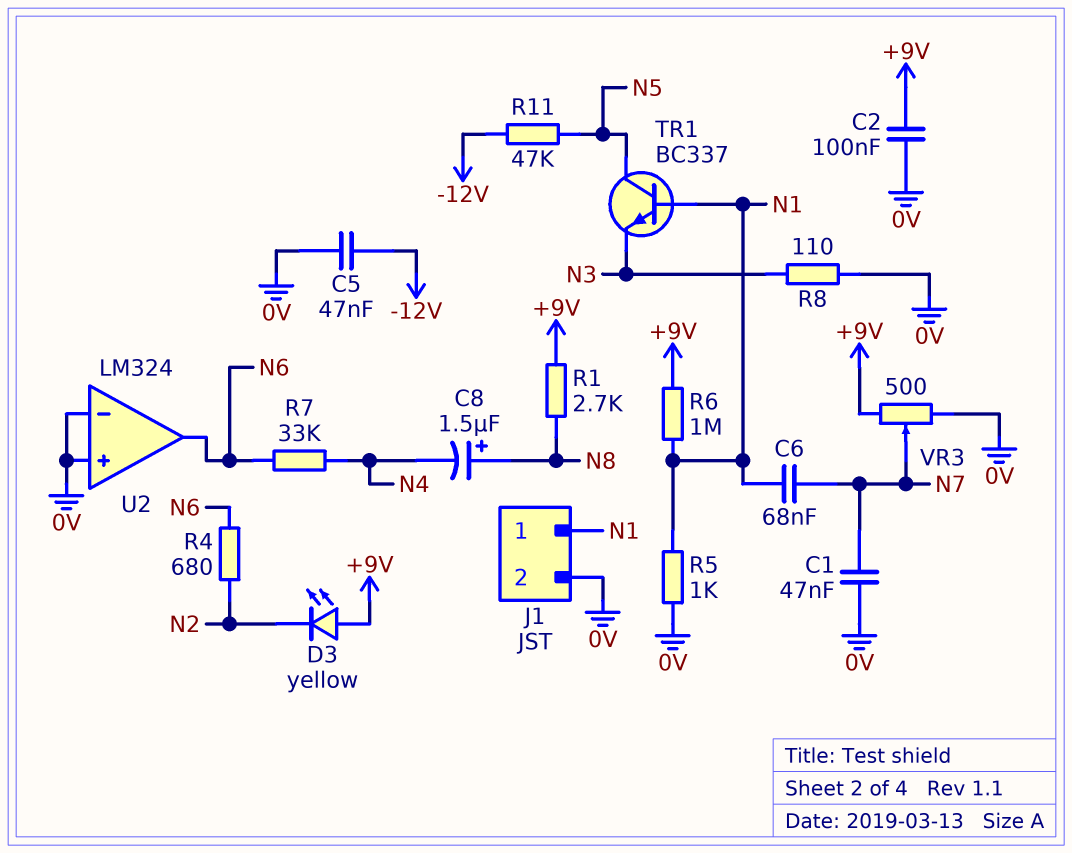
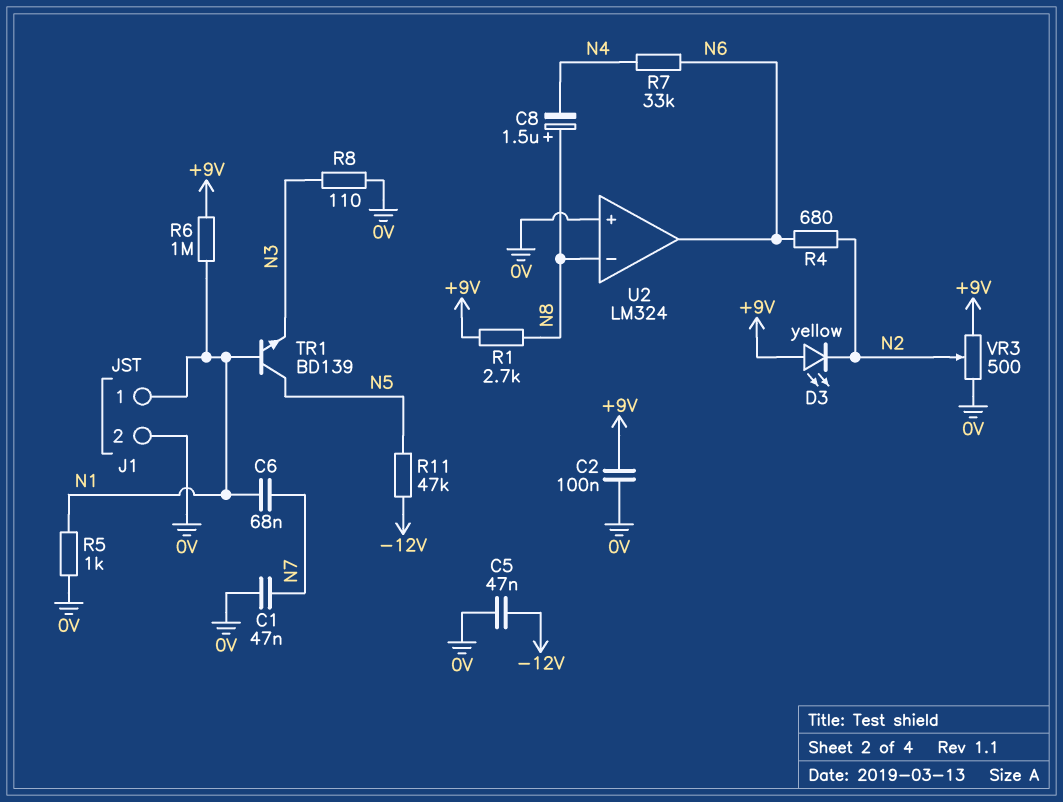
TR1: NPN BC337 (B N1, C N5, E N3) -> NPN BD139 (B N1, C N5, E N3)
U2 pin in-: 0V -> N8
VR3: 500 (+9V, 0V, wiper N7) -> 500 (+9V, 0V, wiper N2)

